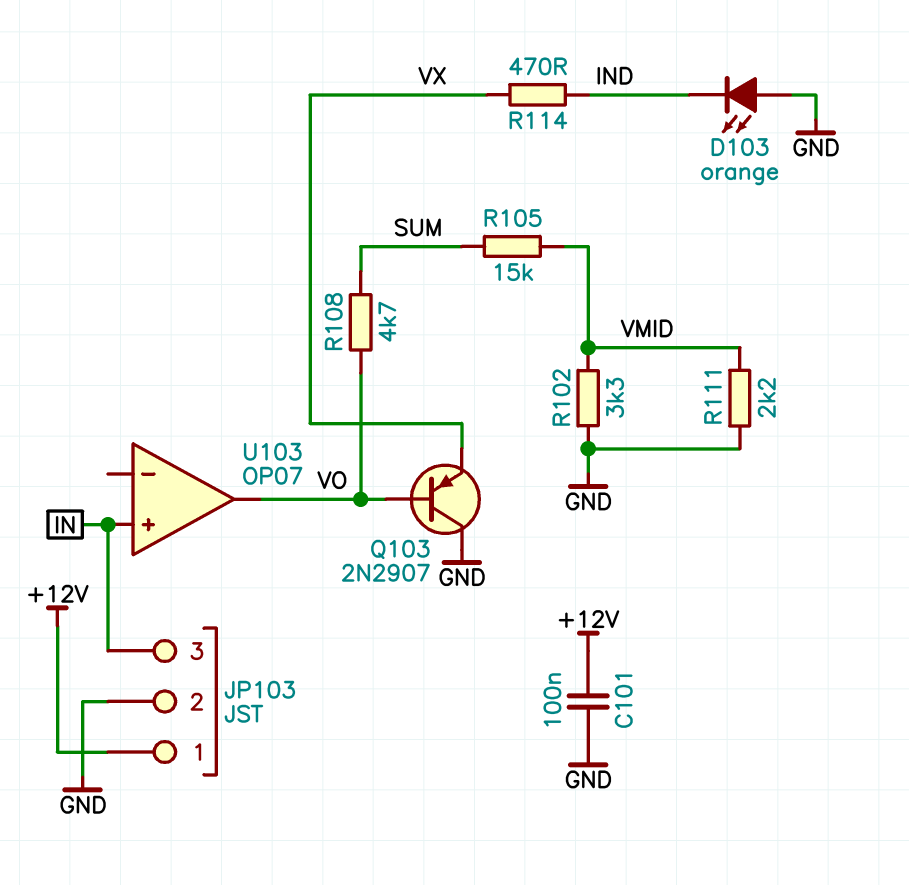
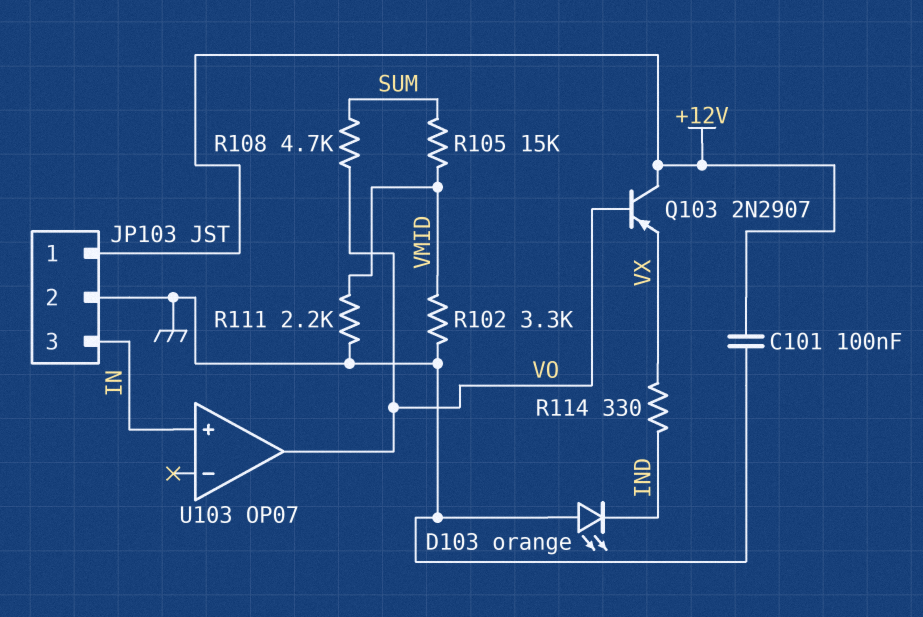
Q103: PNP 2N2907 (B VO, C GND, E VX) -> PNP 2N2907 (B VO, C +12V, E VX)
R114: 470 (IND, VX) -> 330 (IND, VX)

